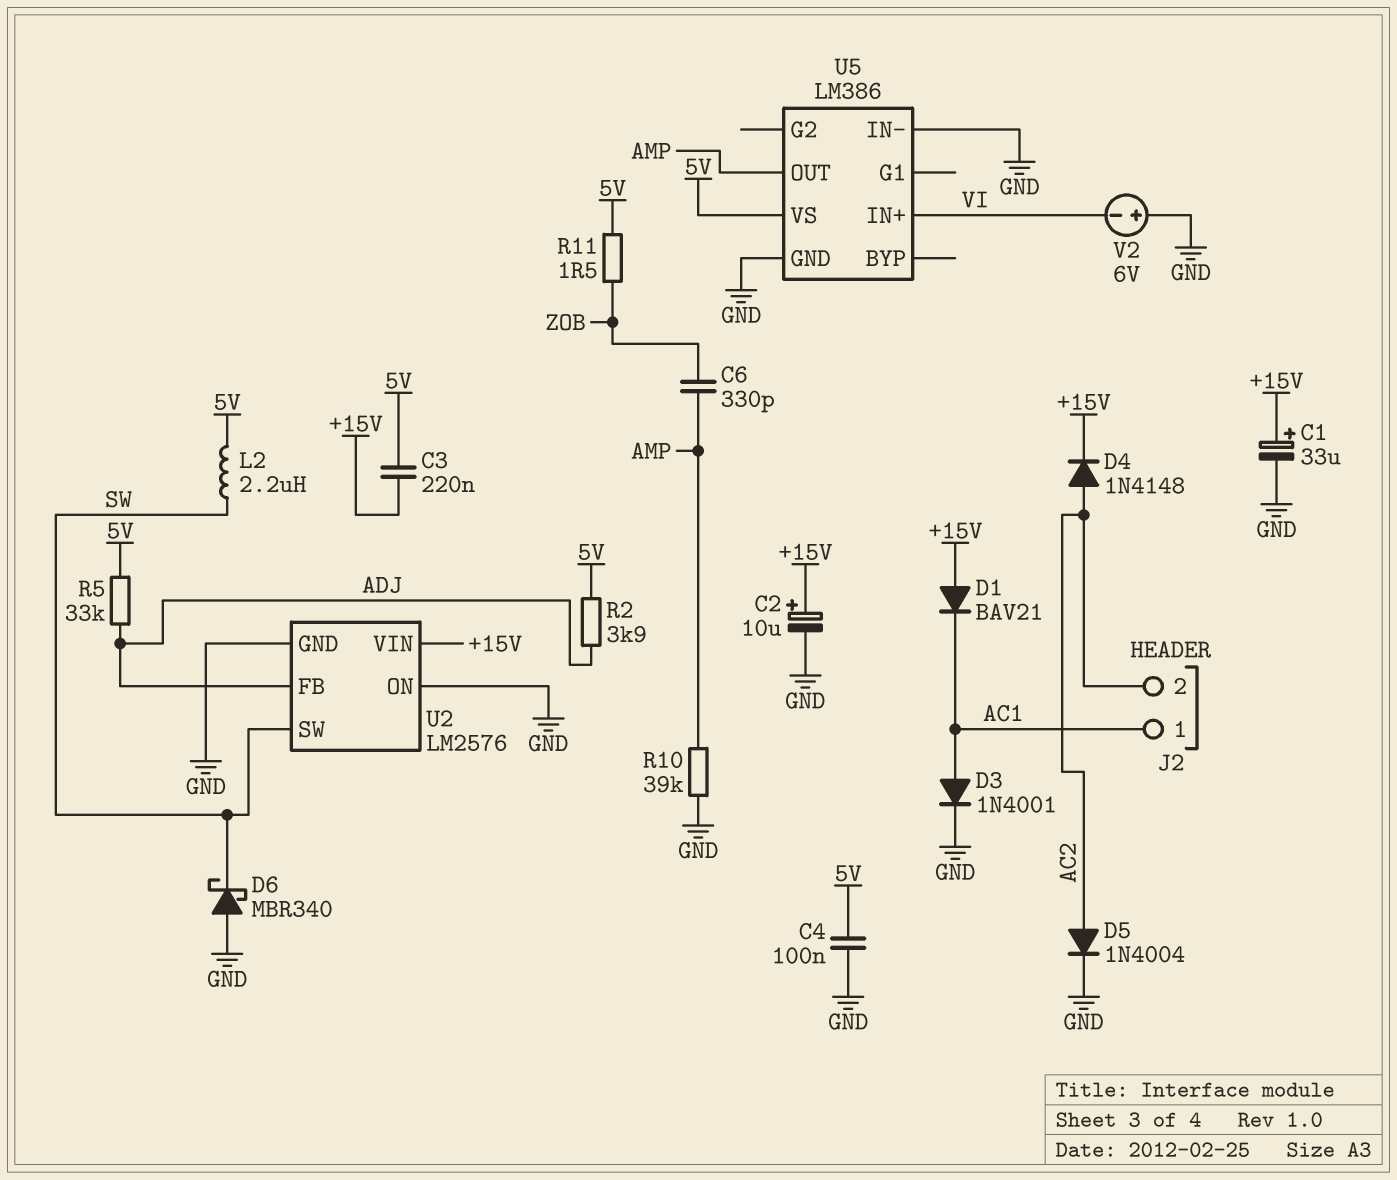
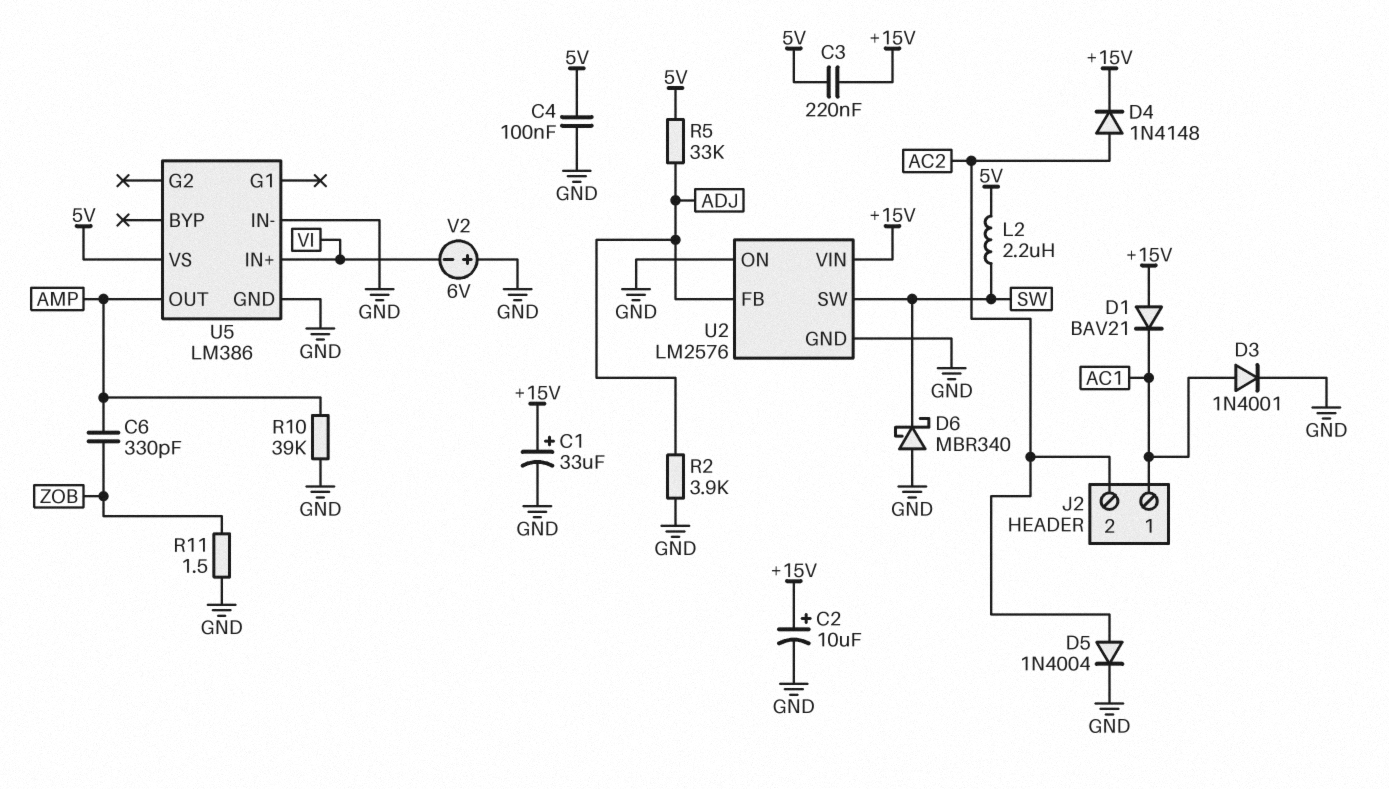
R2: 3.9k (5V, ADJ) -> 3.9k (ADJ, GND)
R11: 1.5 (5V, ZOB) -> 1.5 (GND, ZOB)

